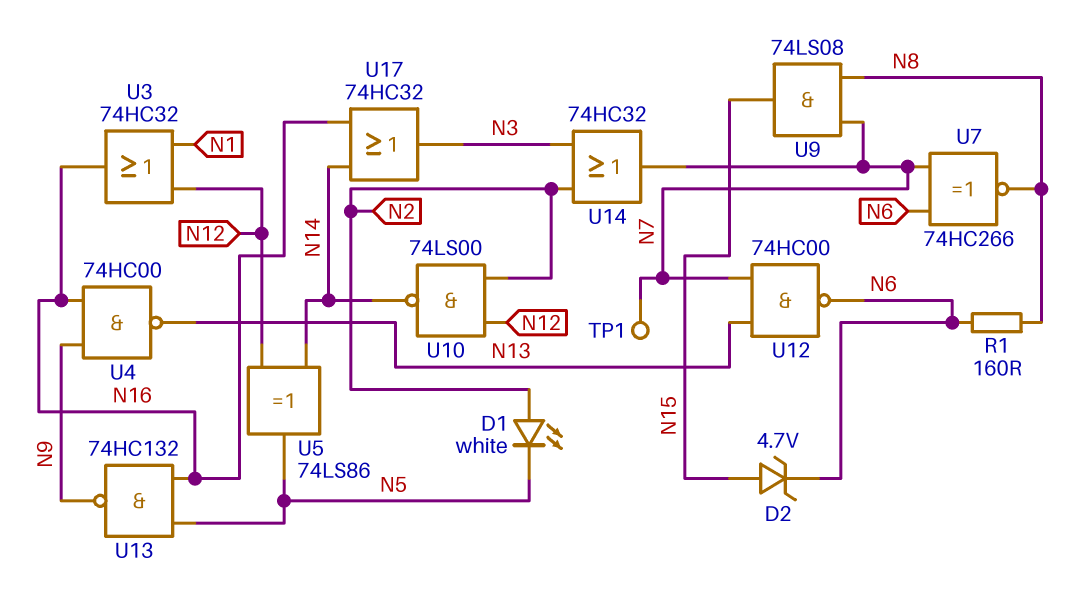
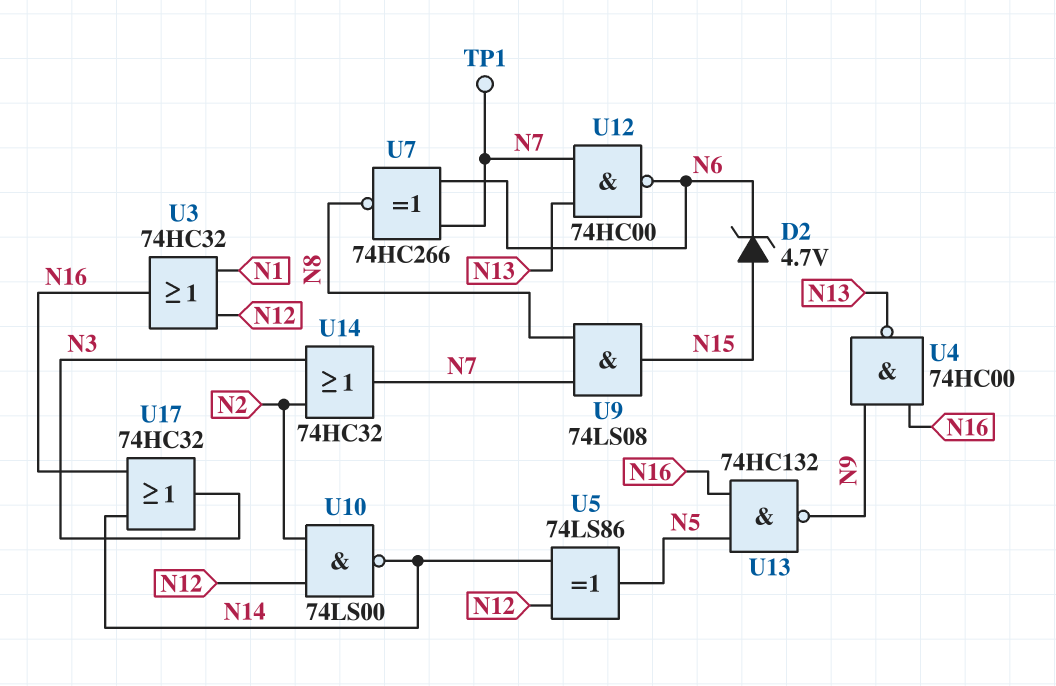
D1: LED white (A N2, K N5) -> none
R1: 160 (N6, N8) -> none

